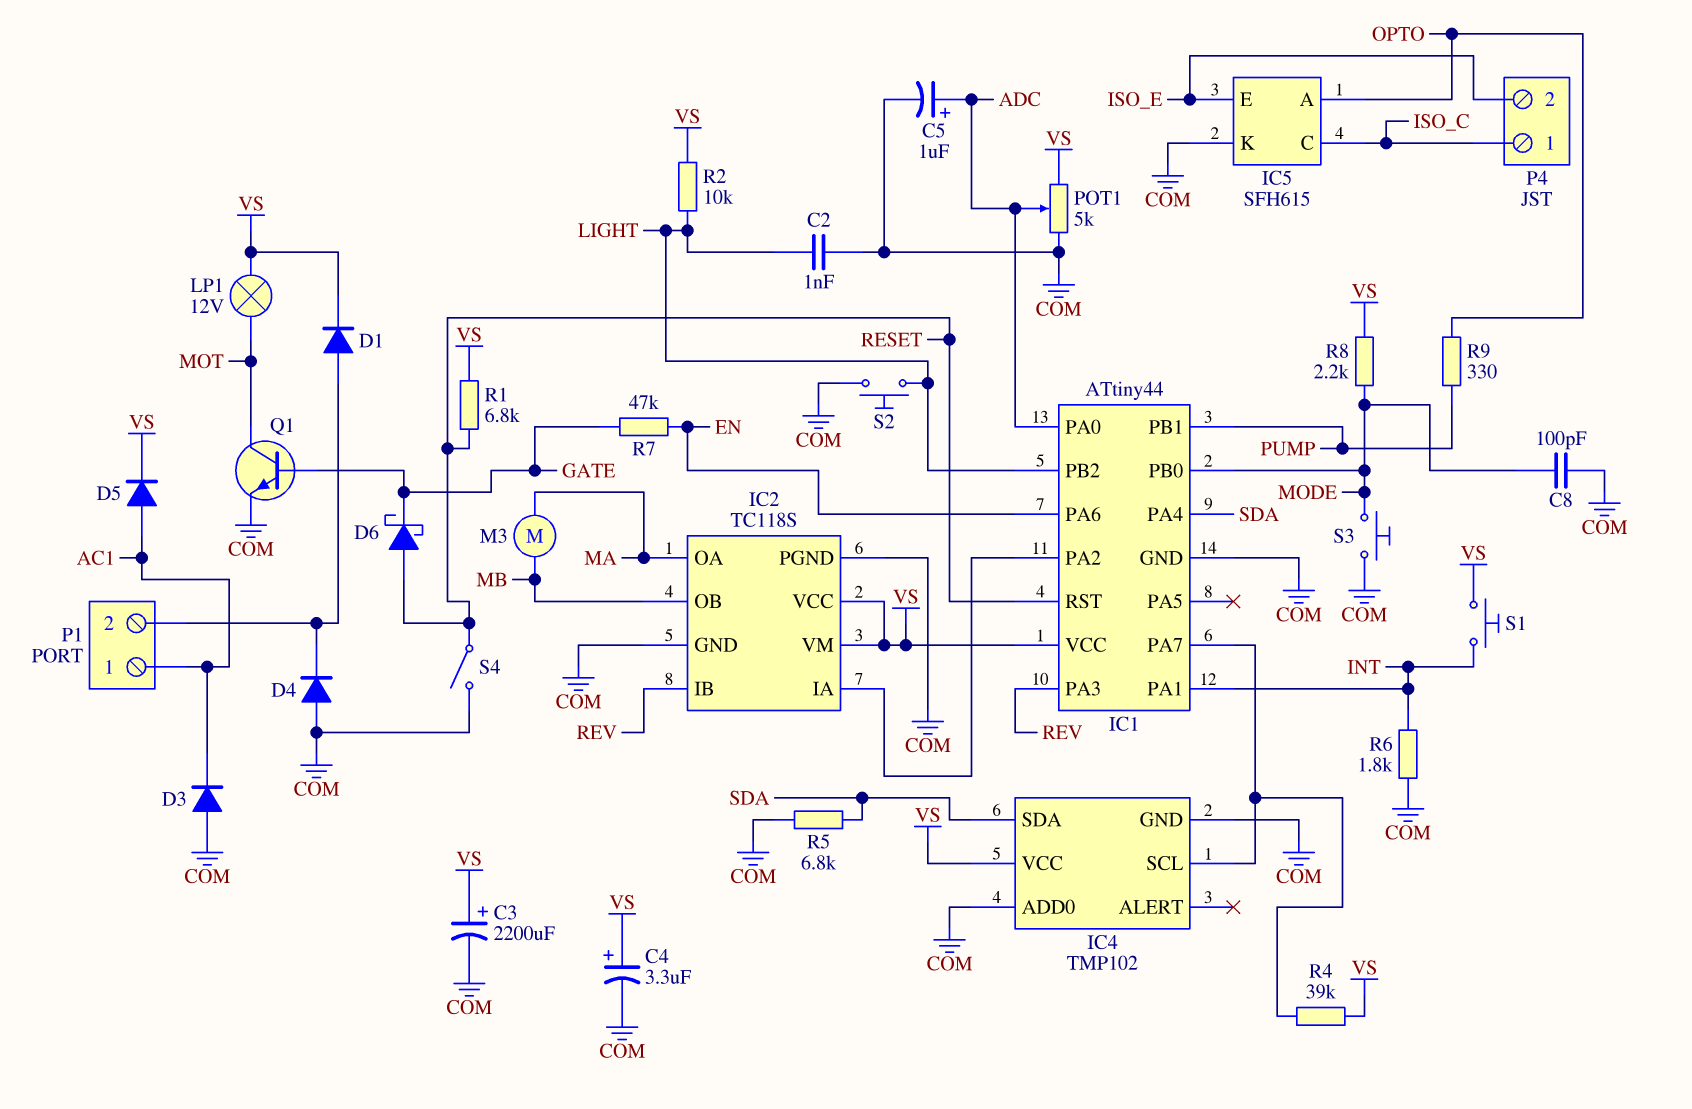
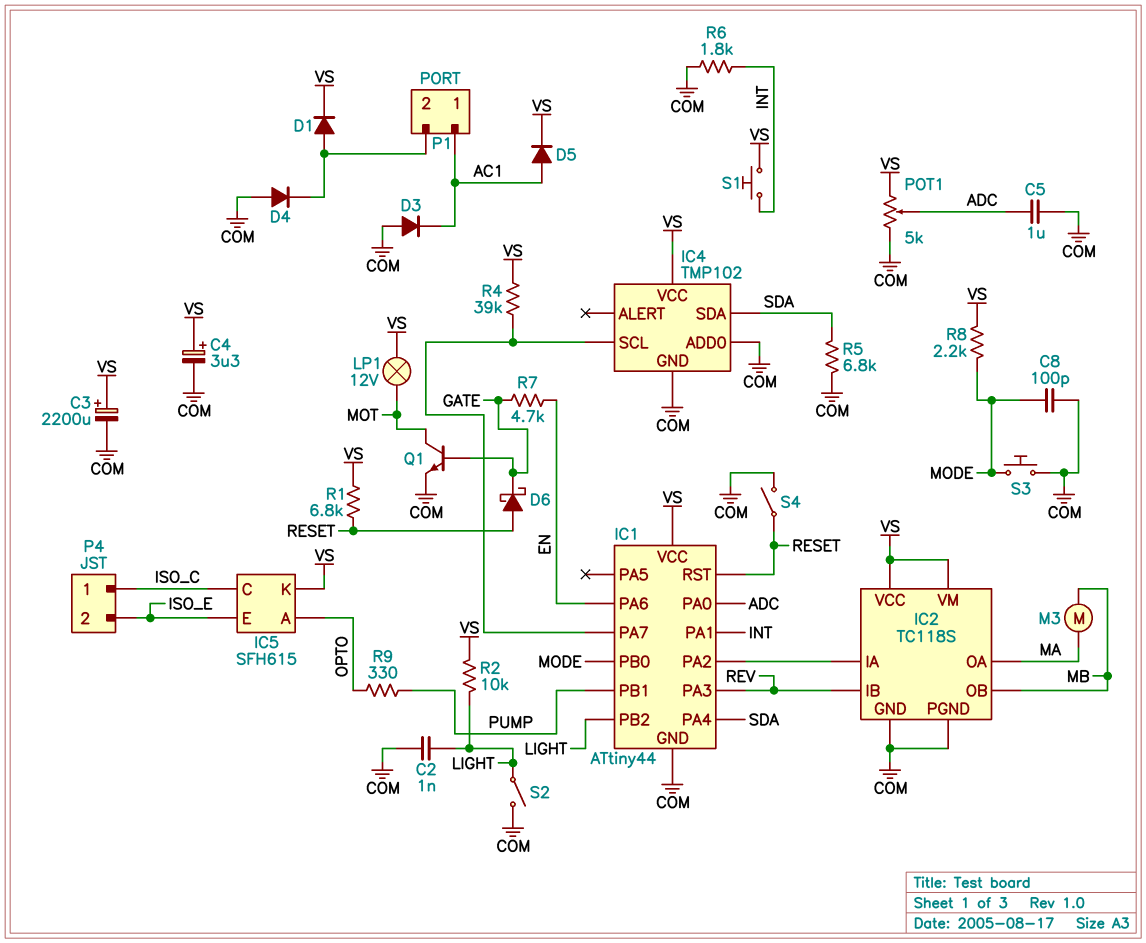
C5: 1uF (plus ADC, minus COM) -> 1uF (ADC, COM)
IC5 pin K: COM -> VS
R7: 47k (EN, GATE) -> 4.7k (EN, GATE)
S2: button (COM, LIGHT) -> switch (COM, LIGHT)

